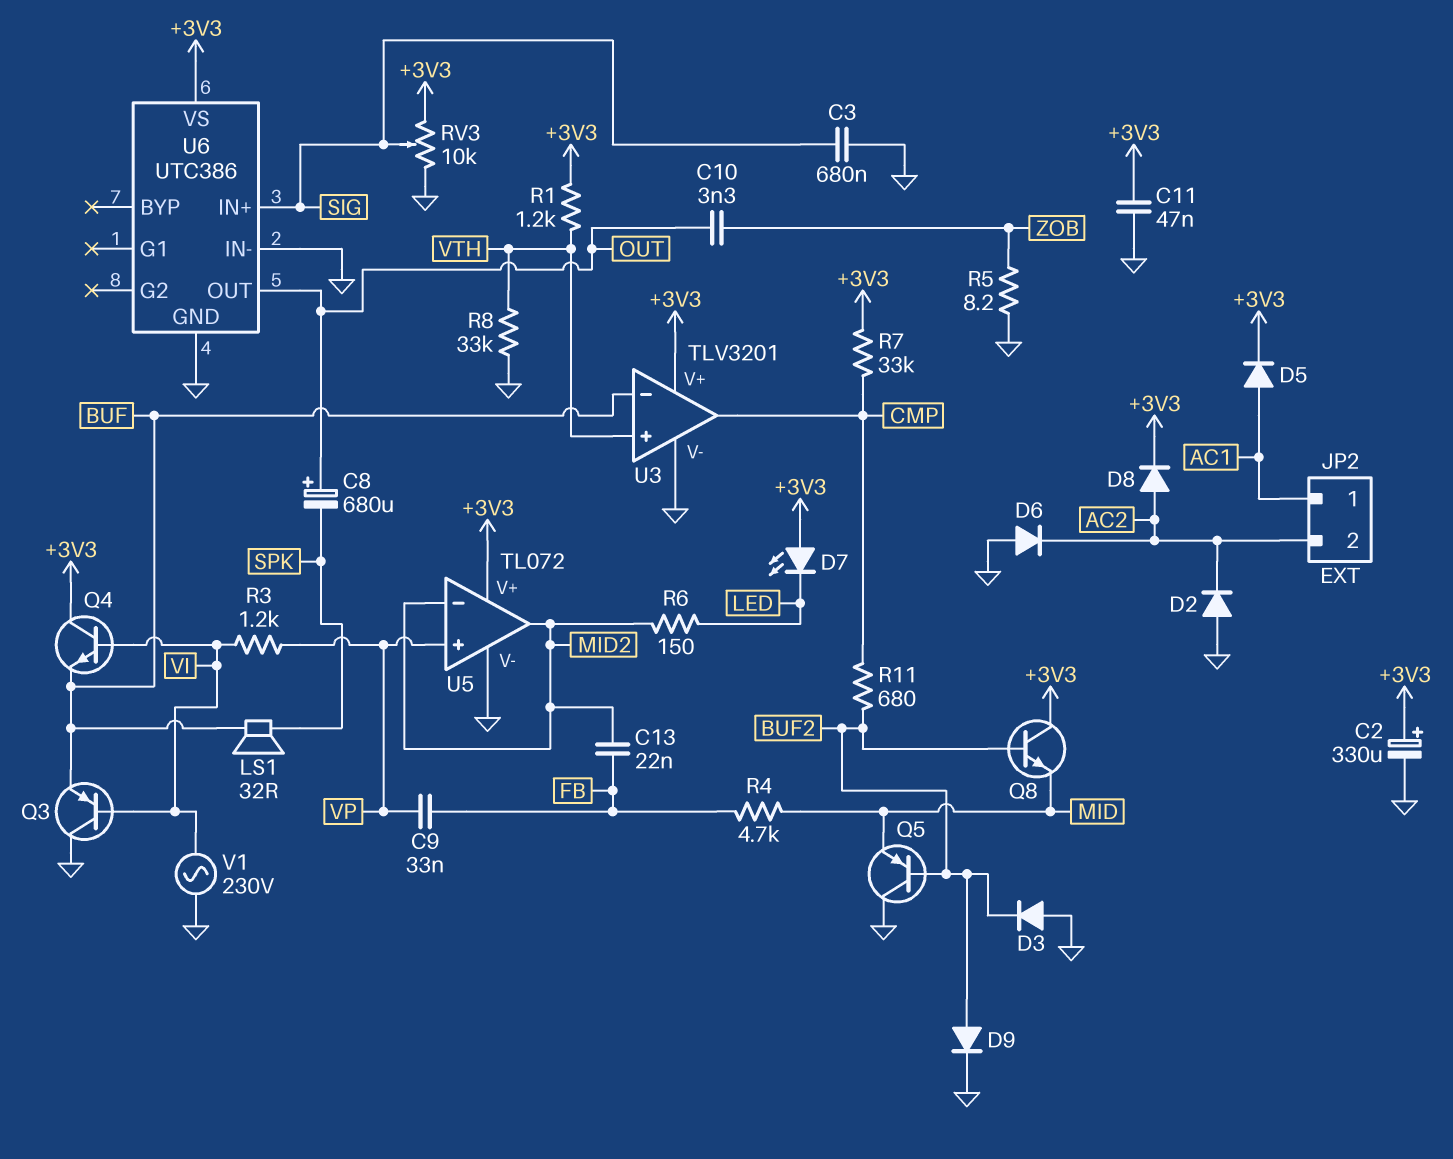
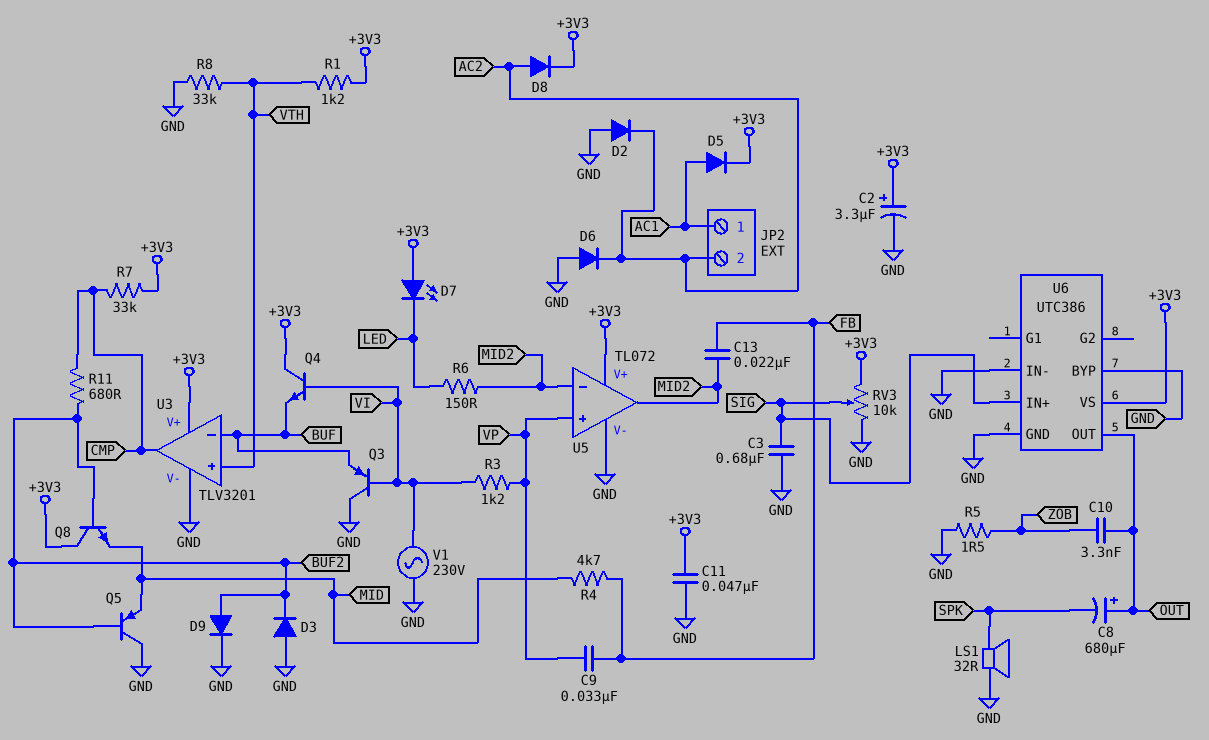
C2: 330uF (plus +3V3, minus GND) -> 3.3uF (plus +3V3, minus GND)
LS1: speaker 32R (BUF, SPK) -> speaker 32R (GND, SPK)
R5: 8.2 (GND, ZOB) -> 1.5 (GND, ZOB)
U6 pin BYP: none -> GND

